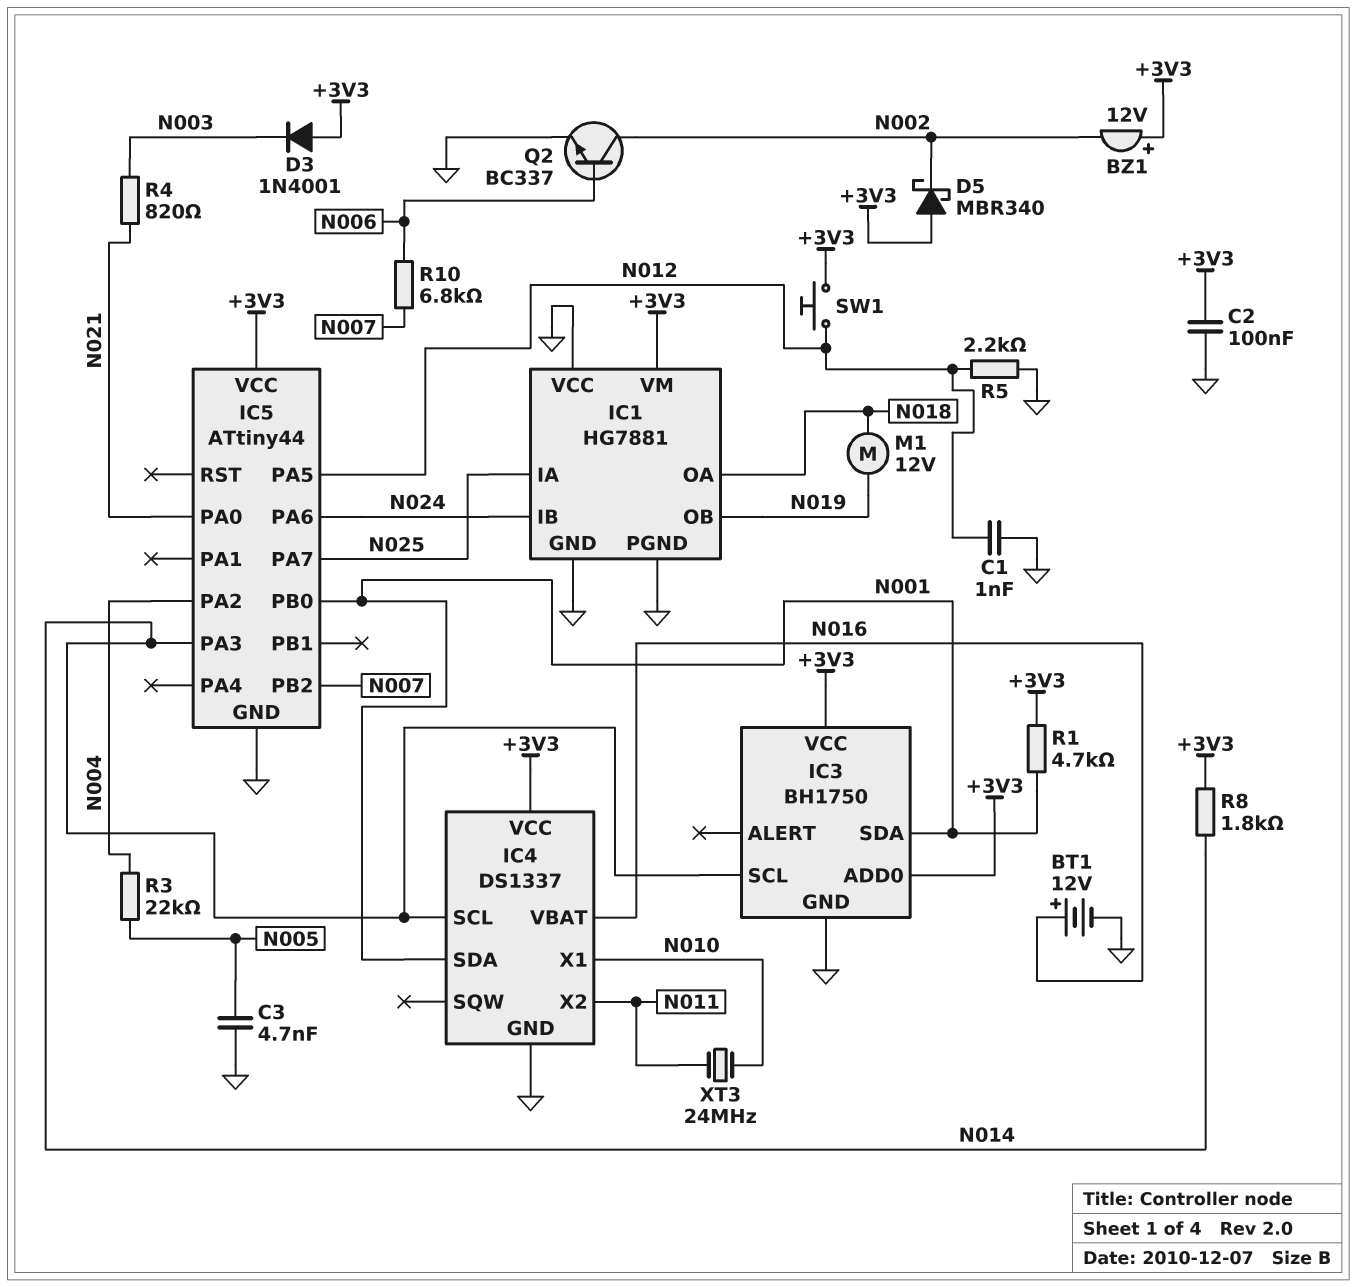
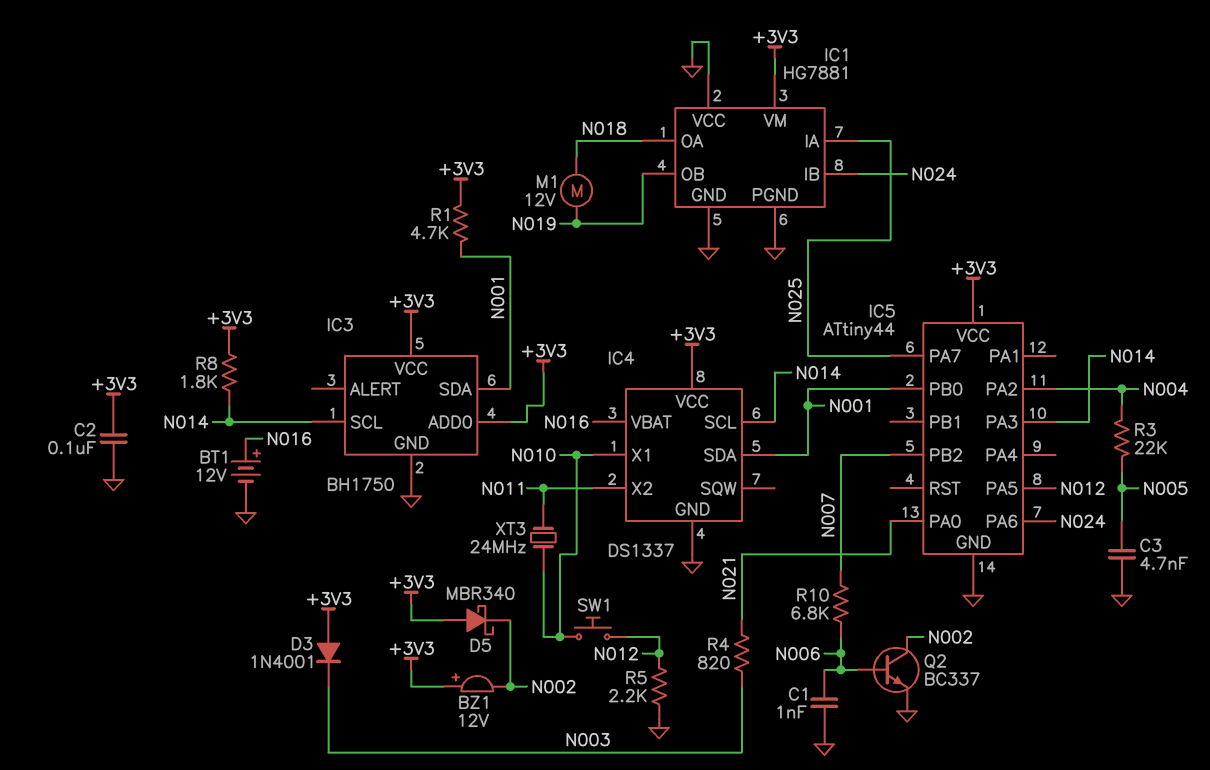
C1: 1nF (GND, N012) -> 1nF (GND, N006)
SW1: button (+3V3, N012) -> button (N010, N012)

